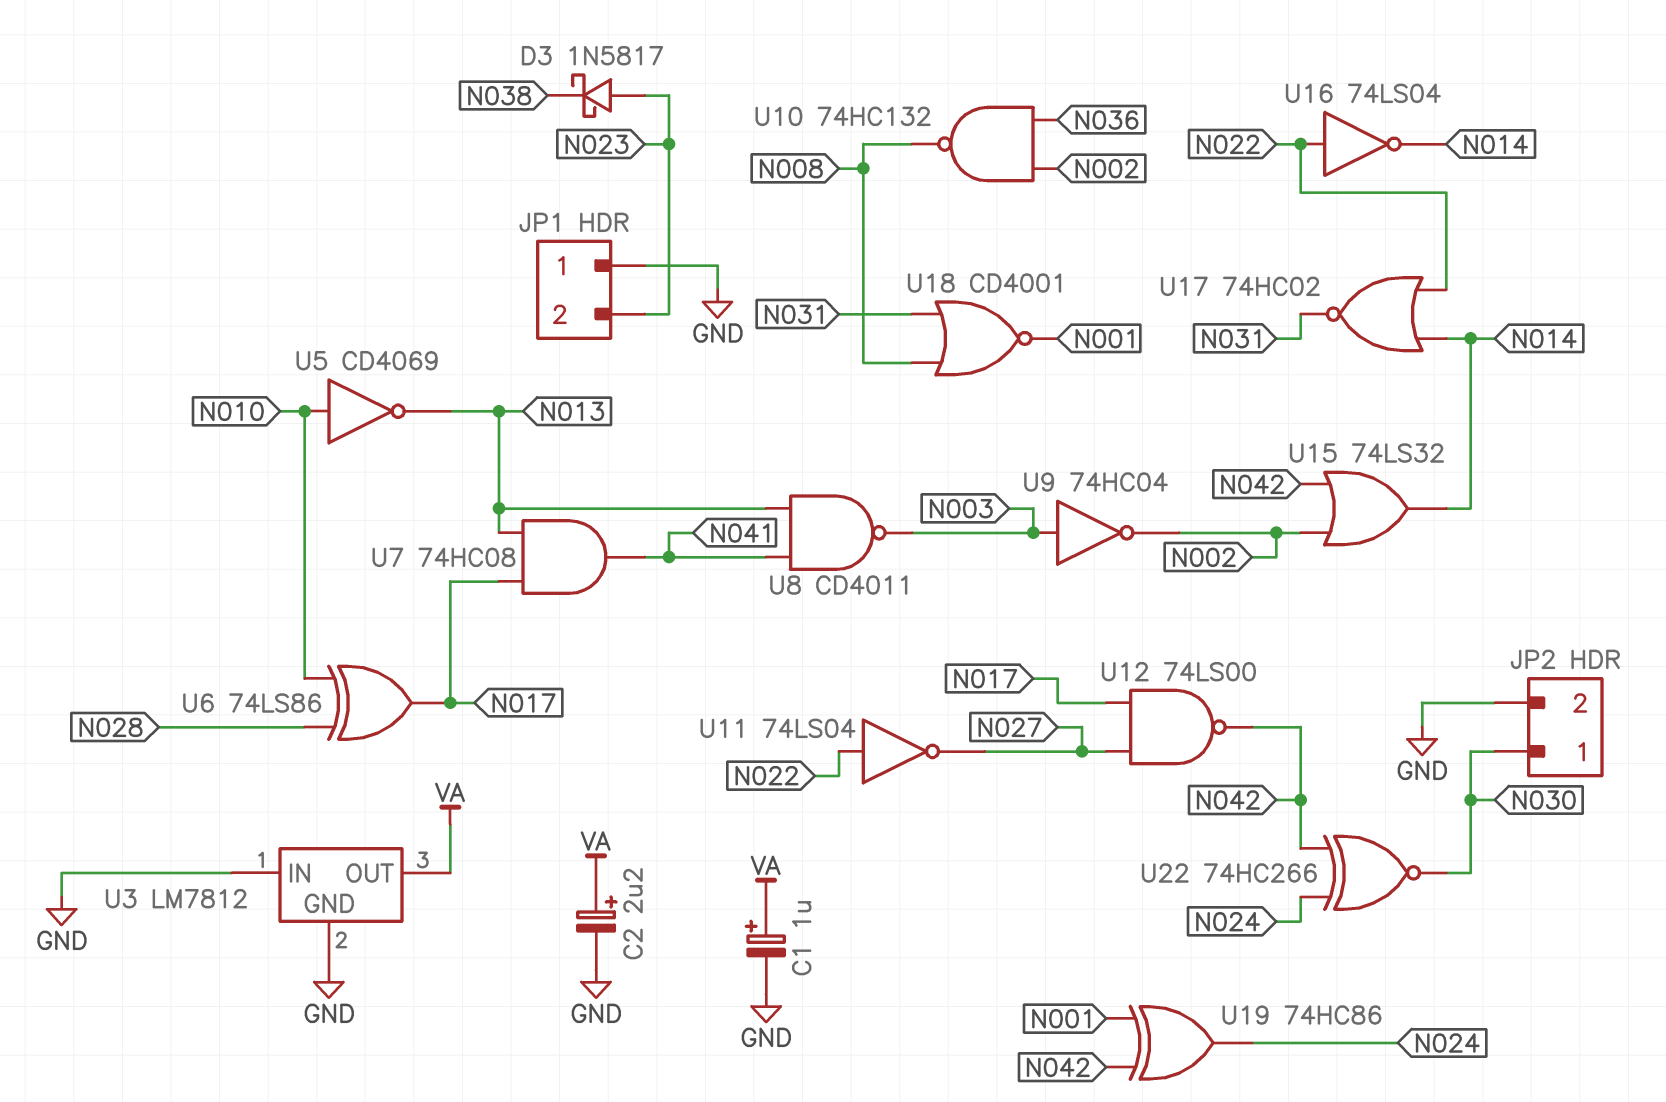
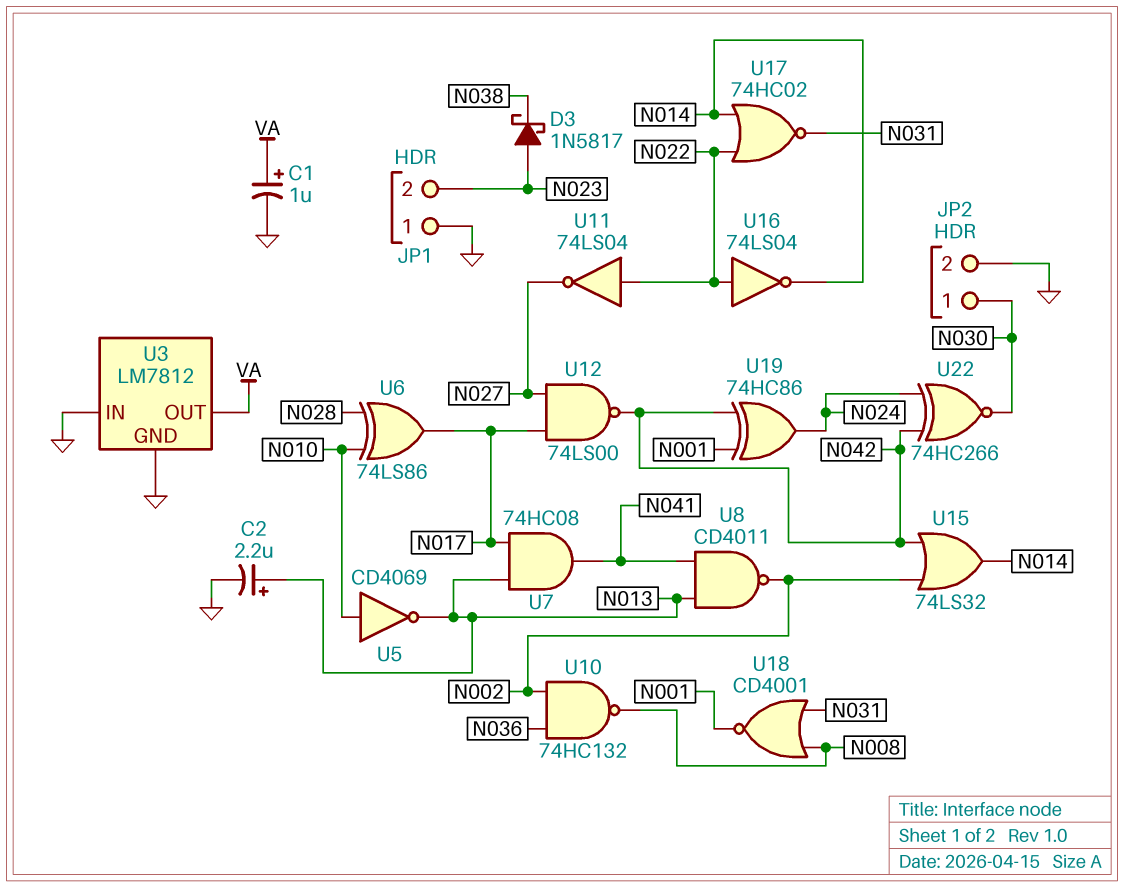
C2: 2.2uF (plus VA, minus GND) -> 2.2uF (plus N013, minus GND)
U8: NAND CD4011 (in N013, in N041, out N003) -> NAND CD4011 (in N013, in N041, out N002)
U9: NOT 74HC04 (in N003, out N002) -> none

